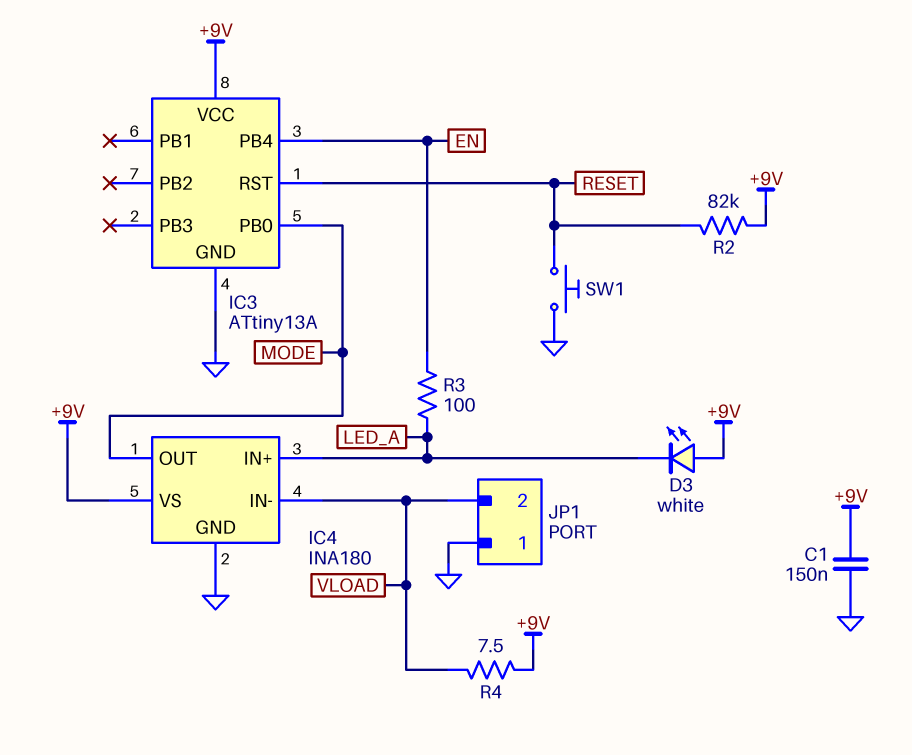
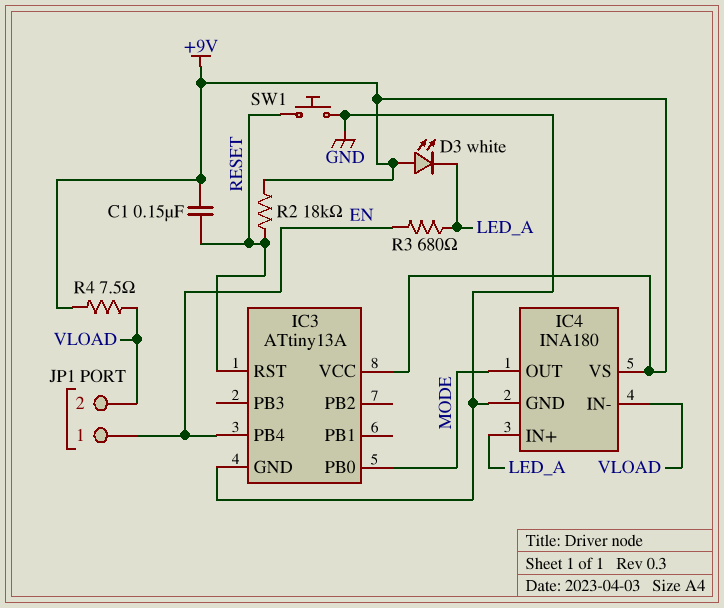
C1: 150nF (+9V, GND) -> 150nF (+9V, RESET)
JP1 pin 1: GND -> EN
R2: 82k (+9V, RESET) -> 18k (+9V, RESET)
R3: 100 (EN, LED_A) -> 680 (EN, LED_A)

